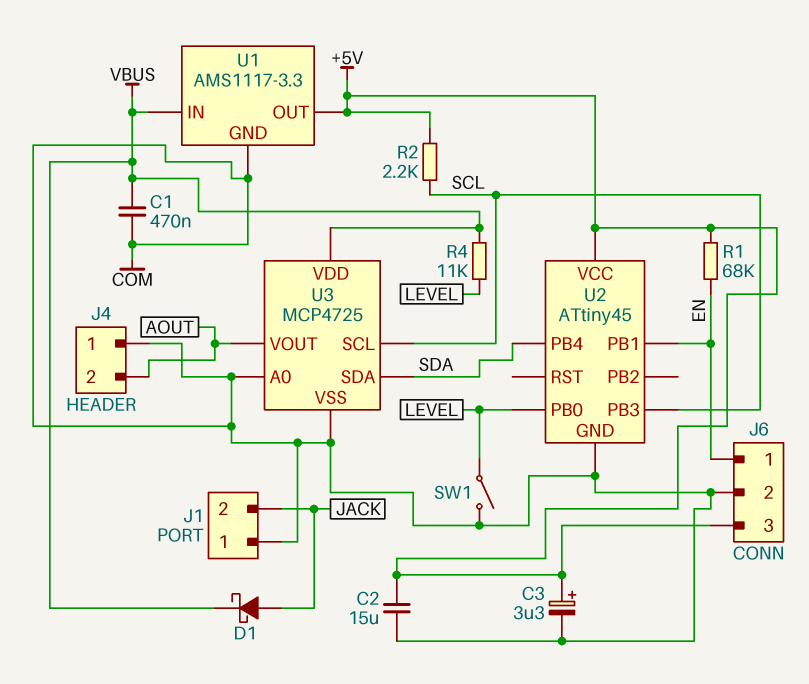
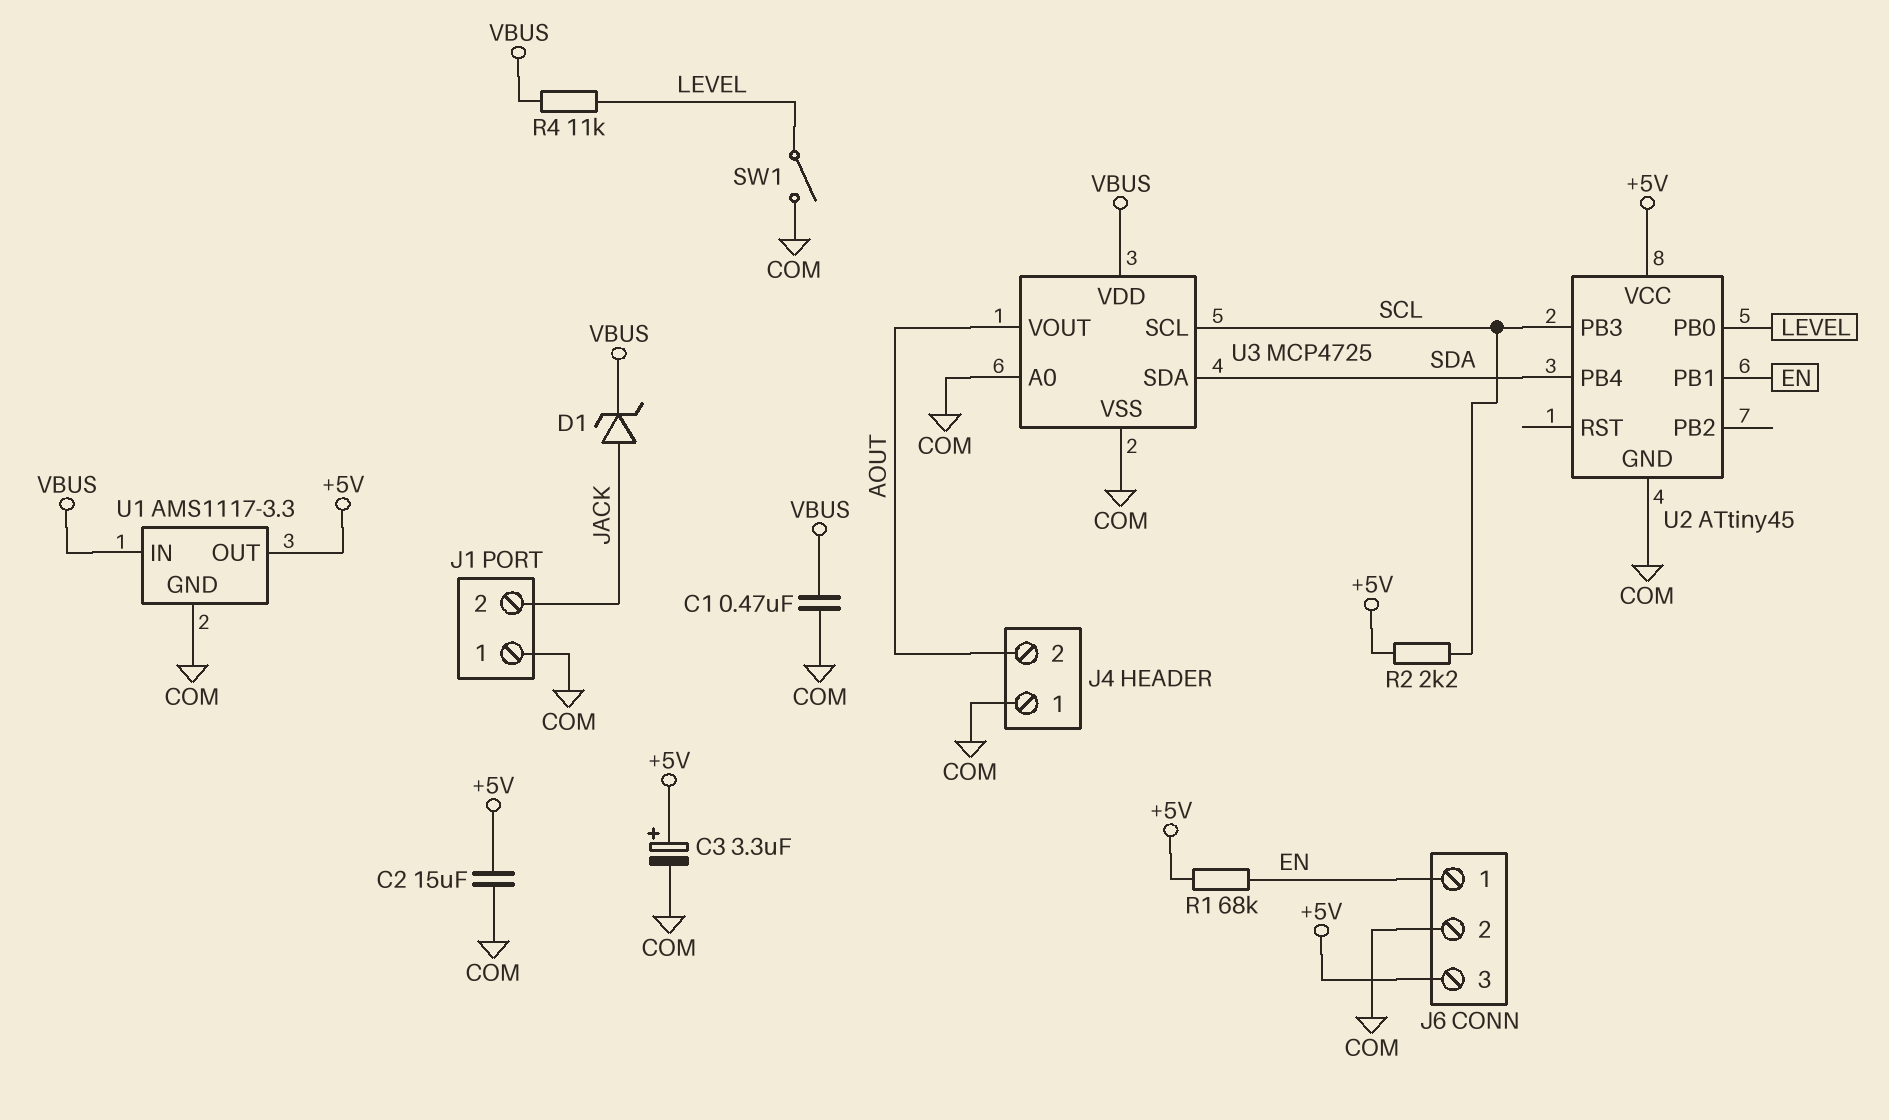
D1: schottky (A JACK, K VBUS) -> zener (A JACK, K VBUS)

